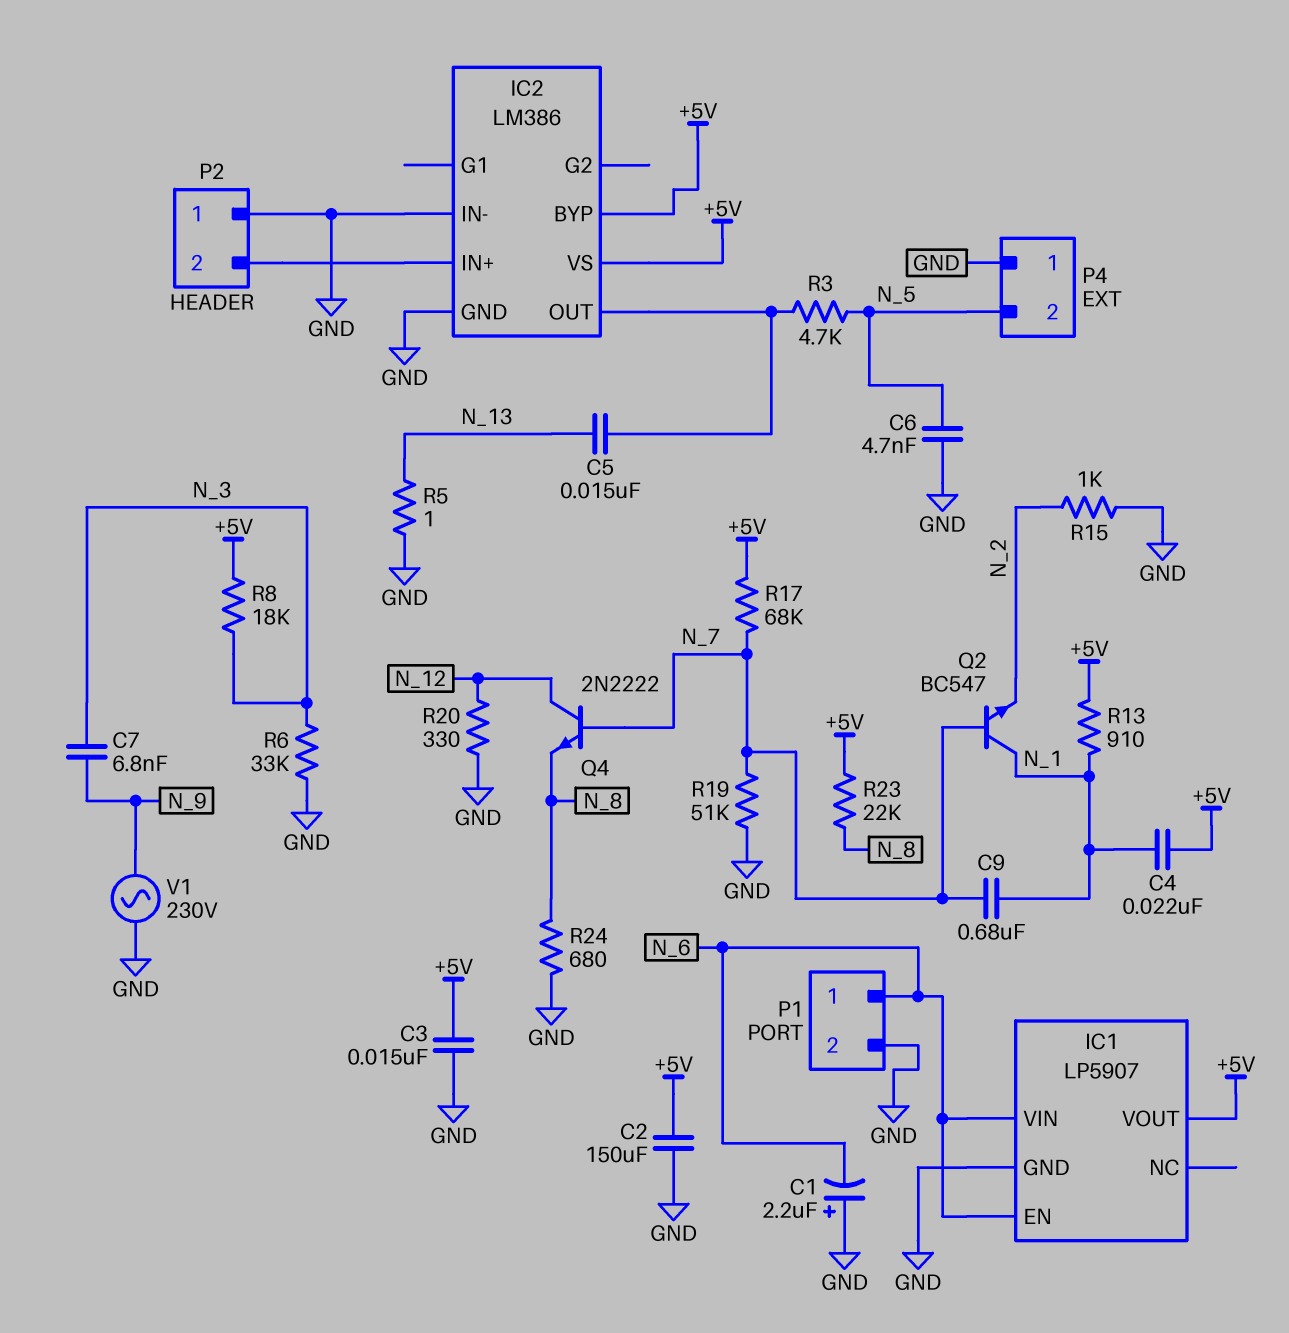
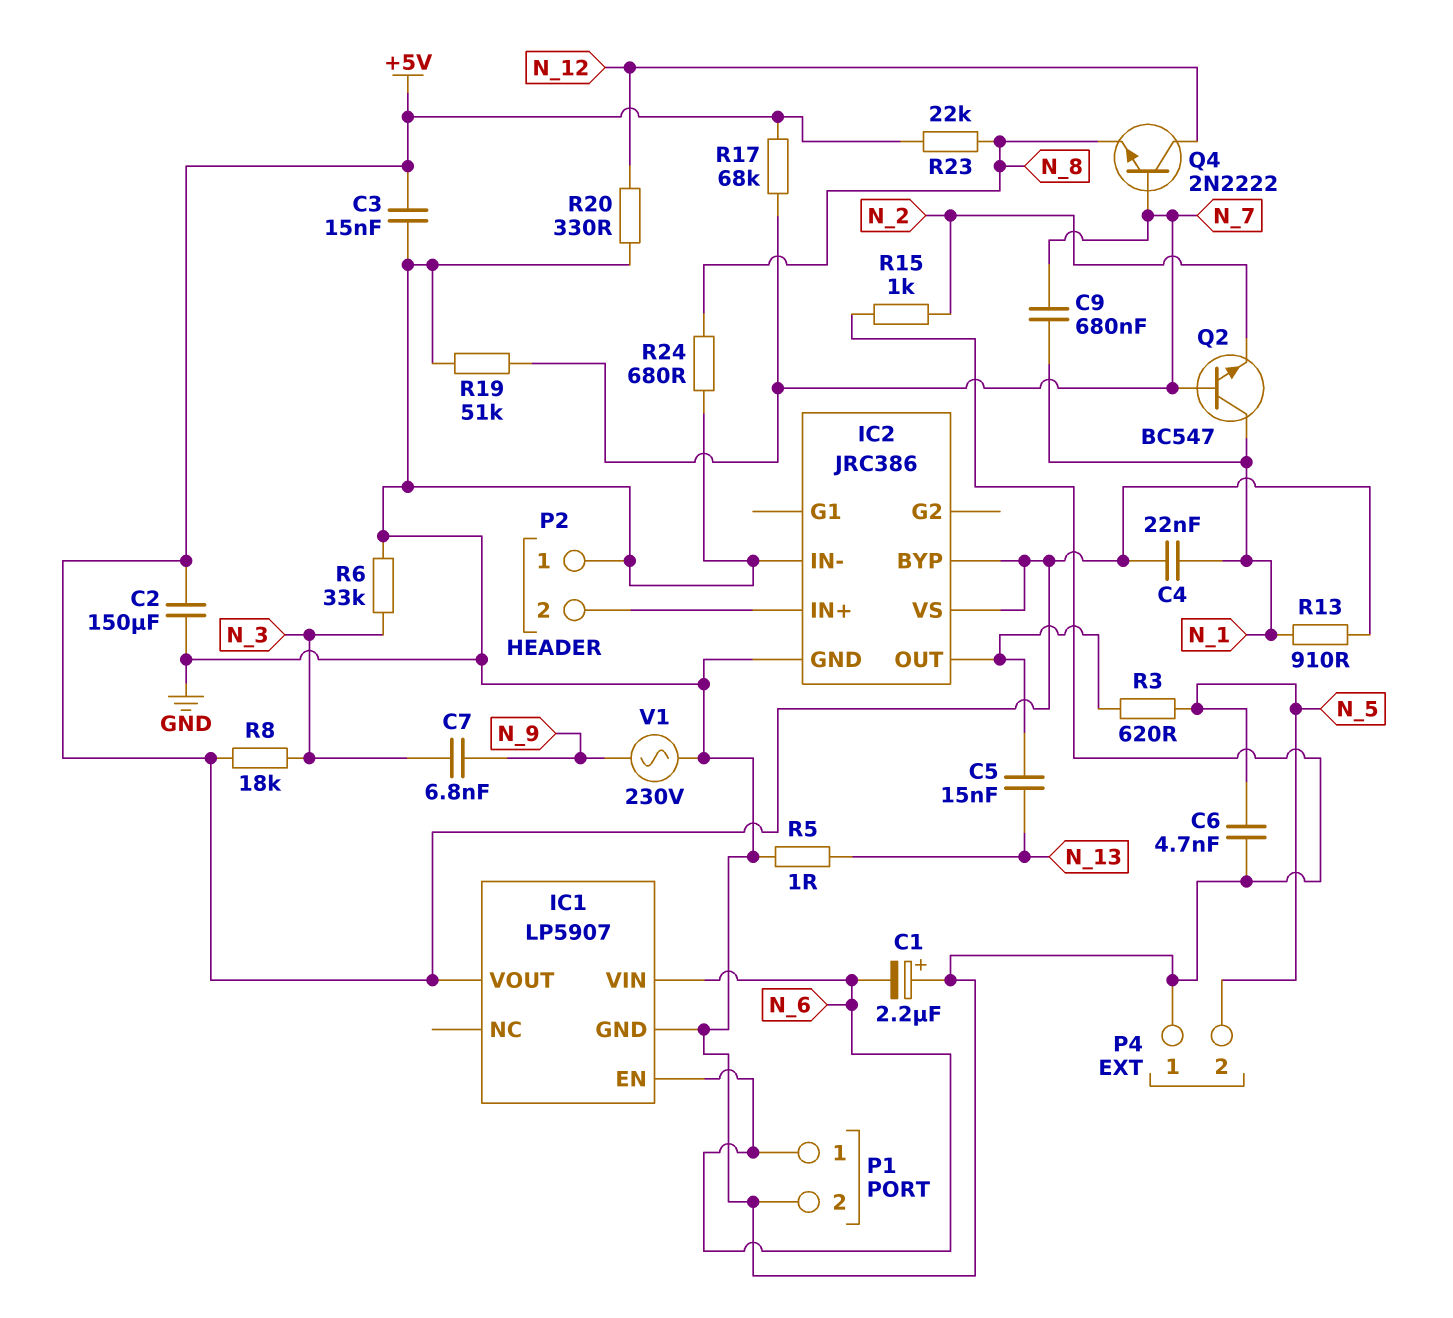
IC2: LM386 -> JRC386
R3: 4.7k (IC2/OUT, N_5) -> 620 (IC2/OUT, N_5)

